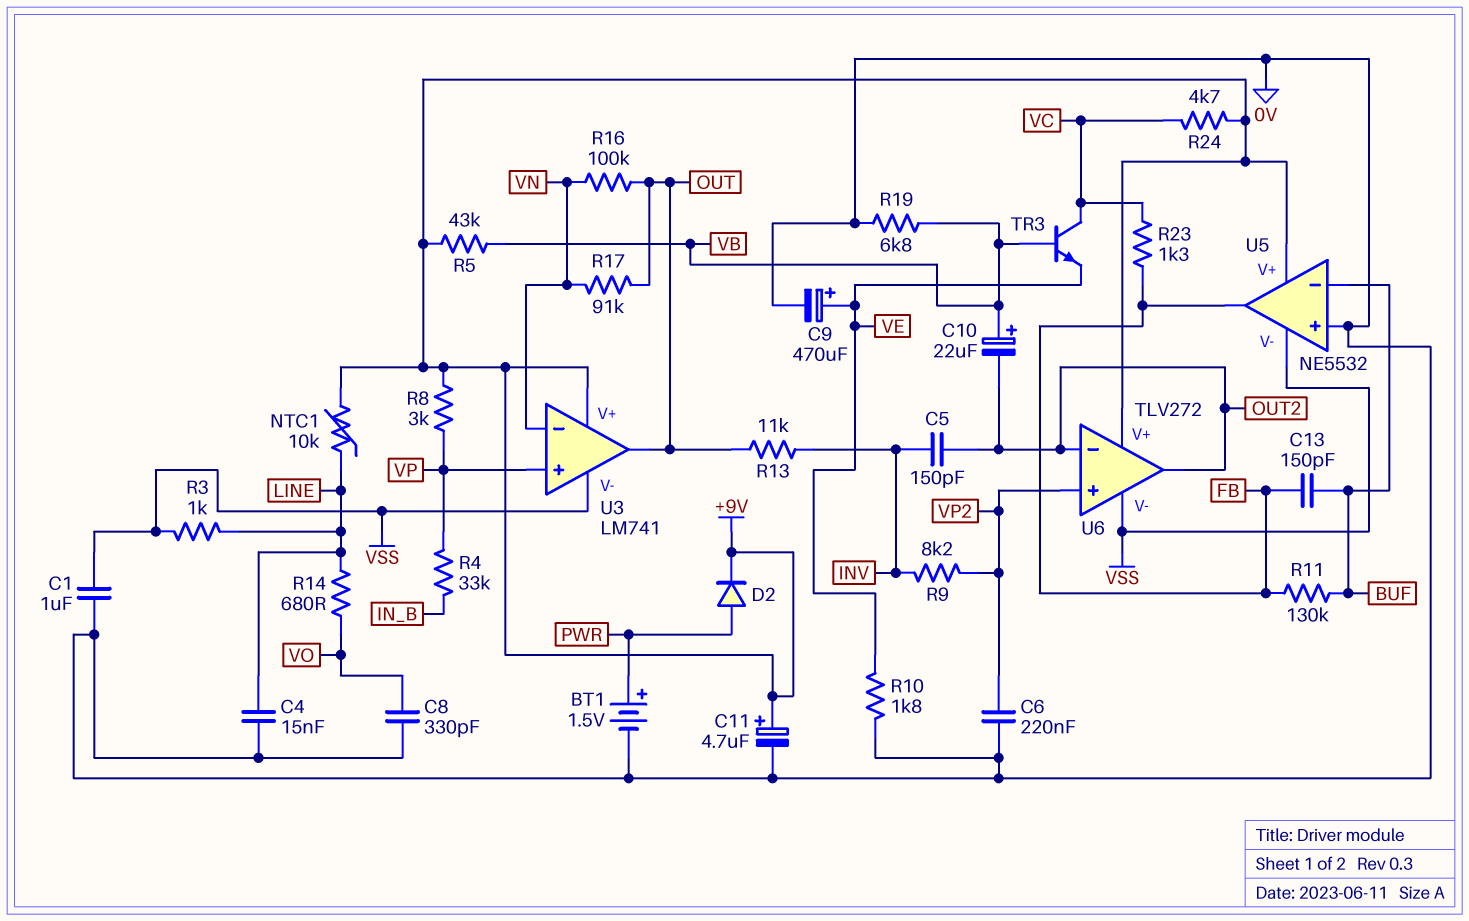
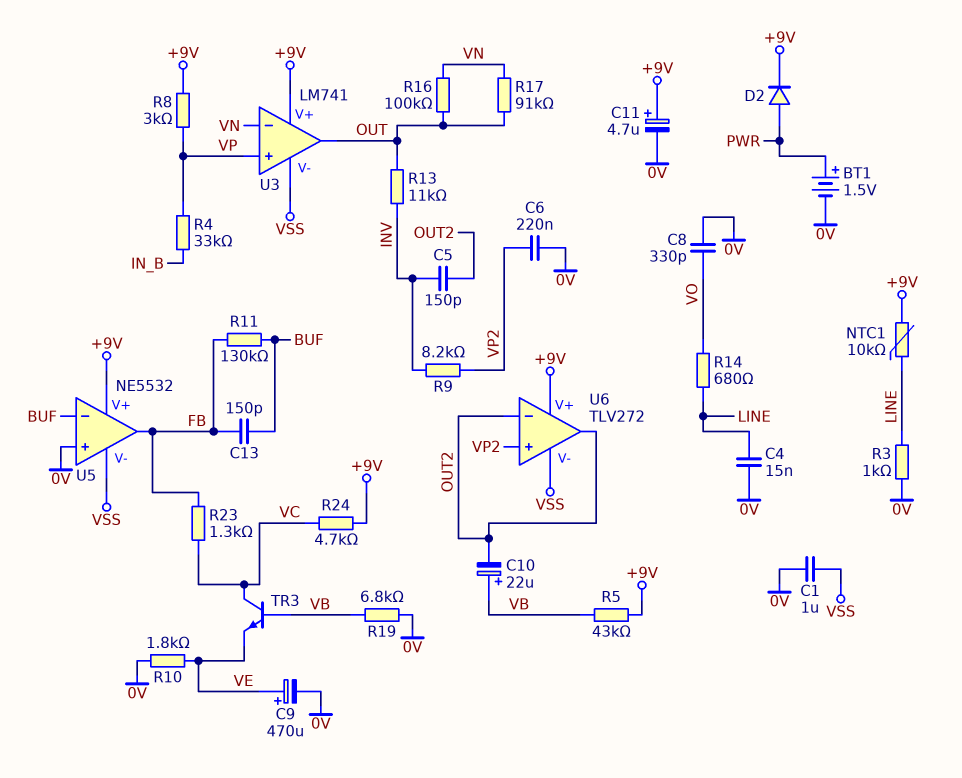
R3: 1k (LINE, VSS) -> 1k (0V, LINE)

